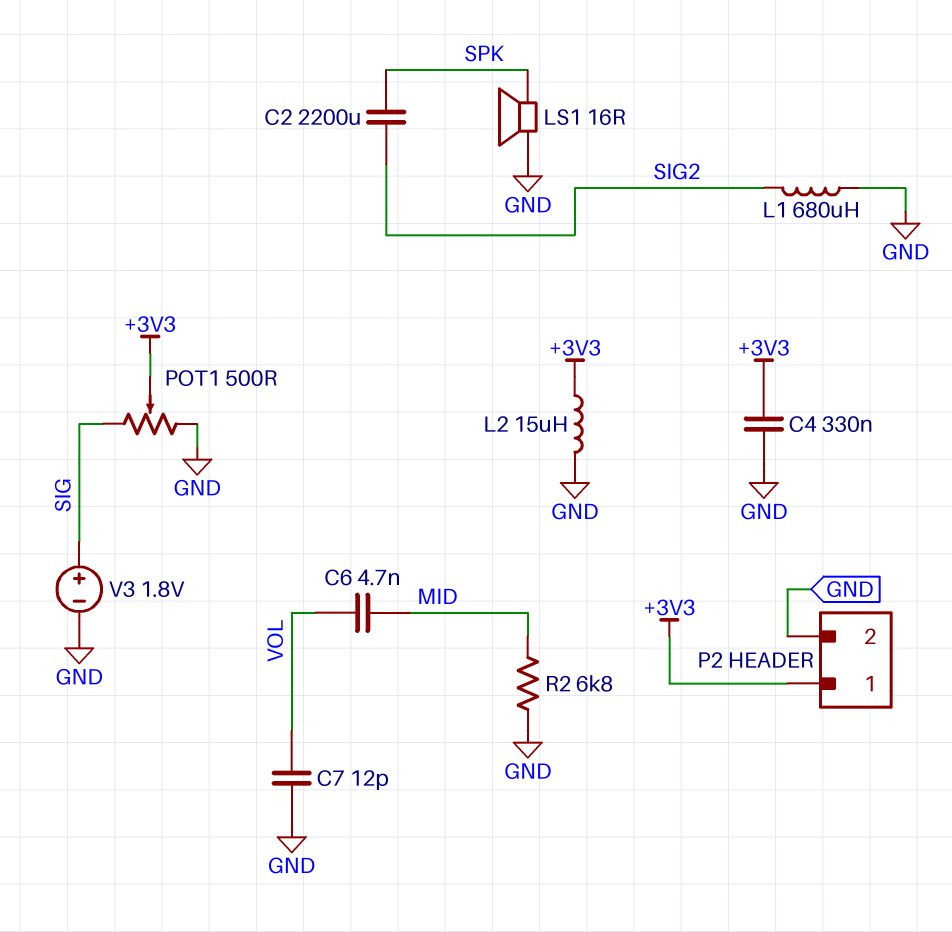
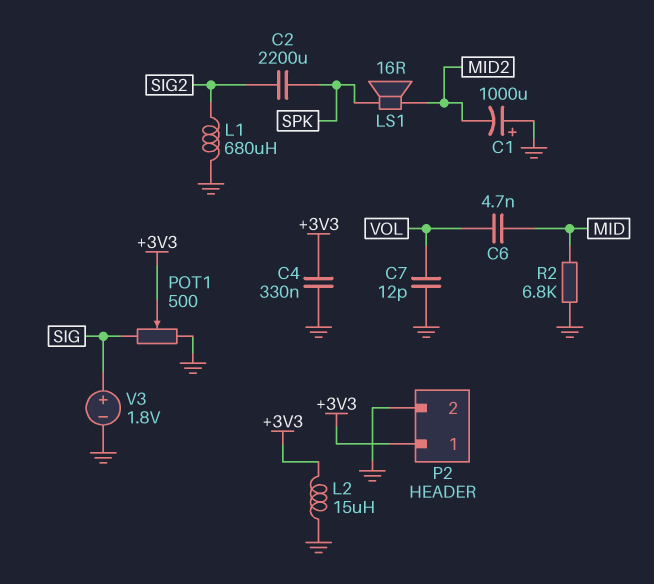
C1: none -> 1000uF (plus GND, minus MID2)
LS1: speaker 16R (GND, SPK) -> speaker 16R (MID2, SPK)

